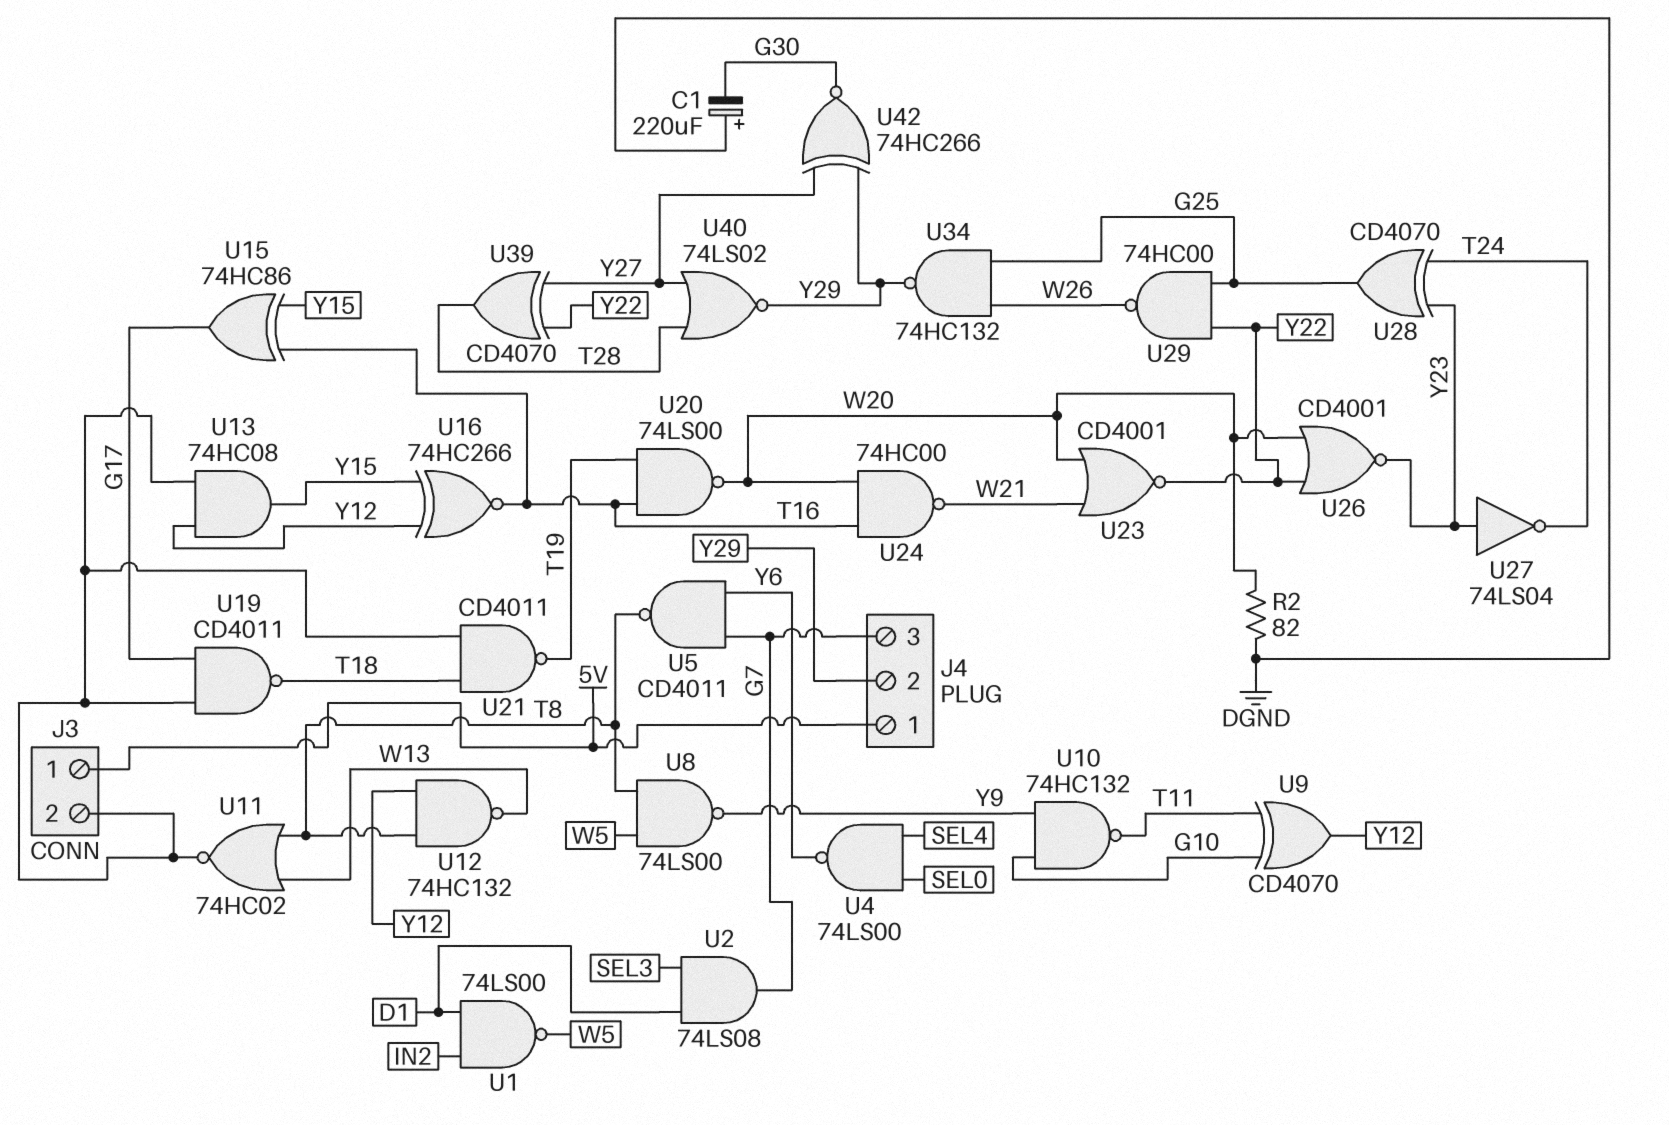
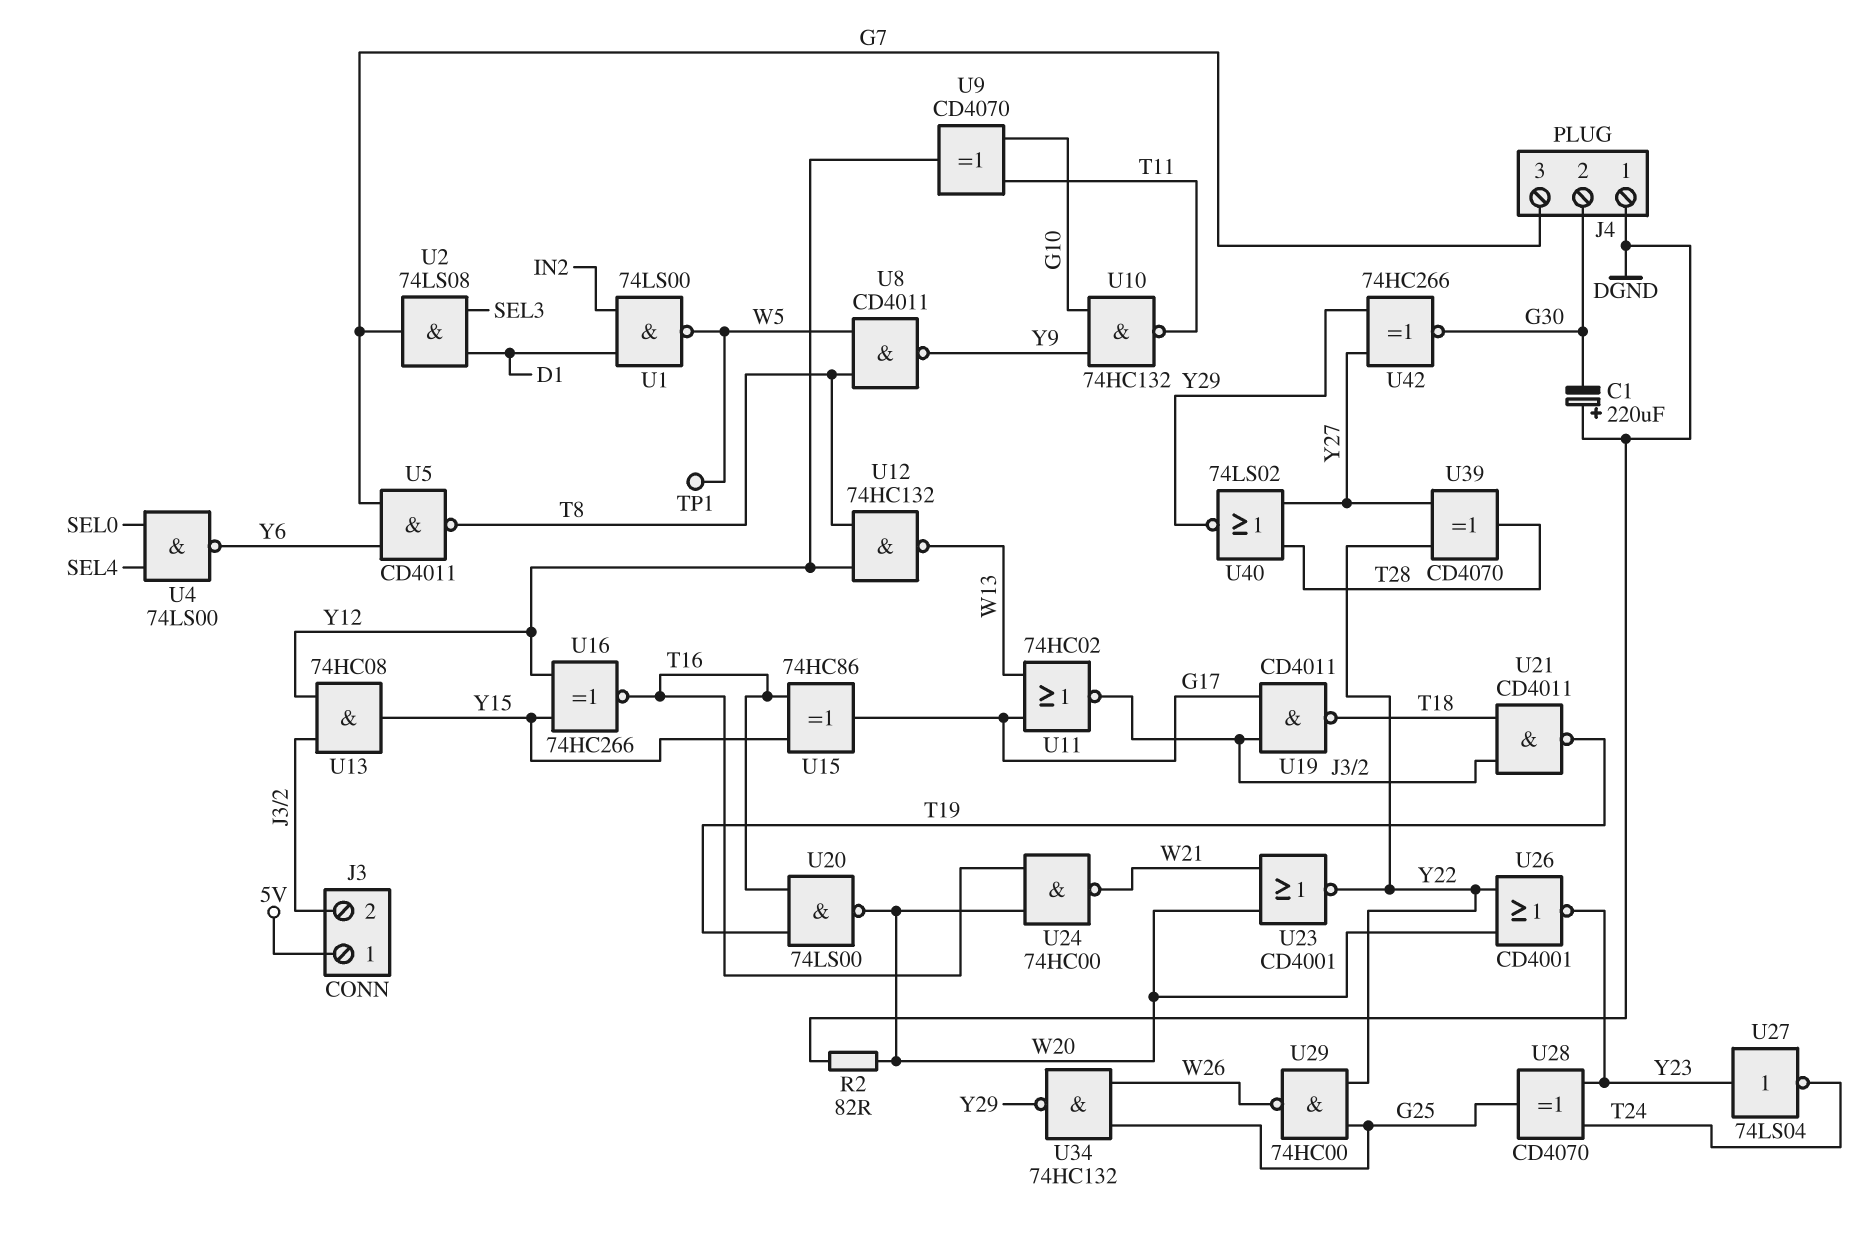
J4 pin 1: 5V -> DGND
J4 pin 2: Y29 -> G30
TP1: none -> test point (W5)
U8: NAND 74LS00 (in T8, in W5, out Y9) -> NAND CD4011 (in T8, in W5, out Y9)
U11: NOR 74HC02 (in T8, in W13, out J3/2) -> NOR 74HC02 (in G17, in W13, out J3/2)

